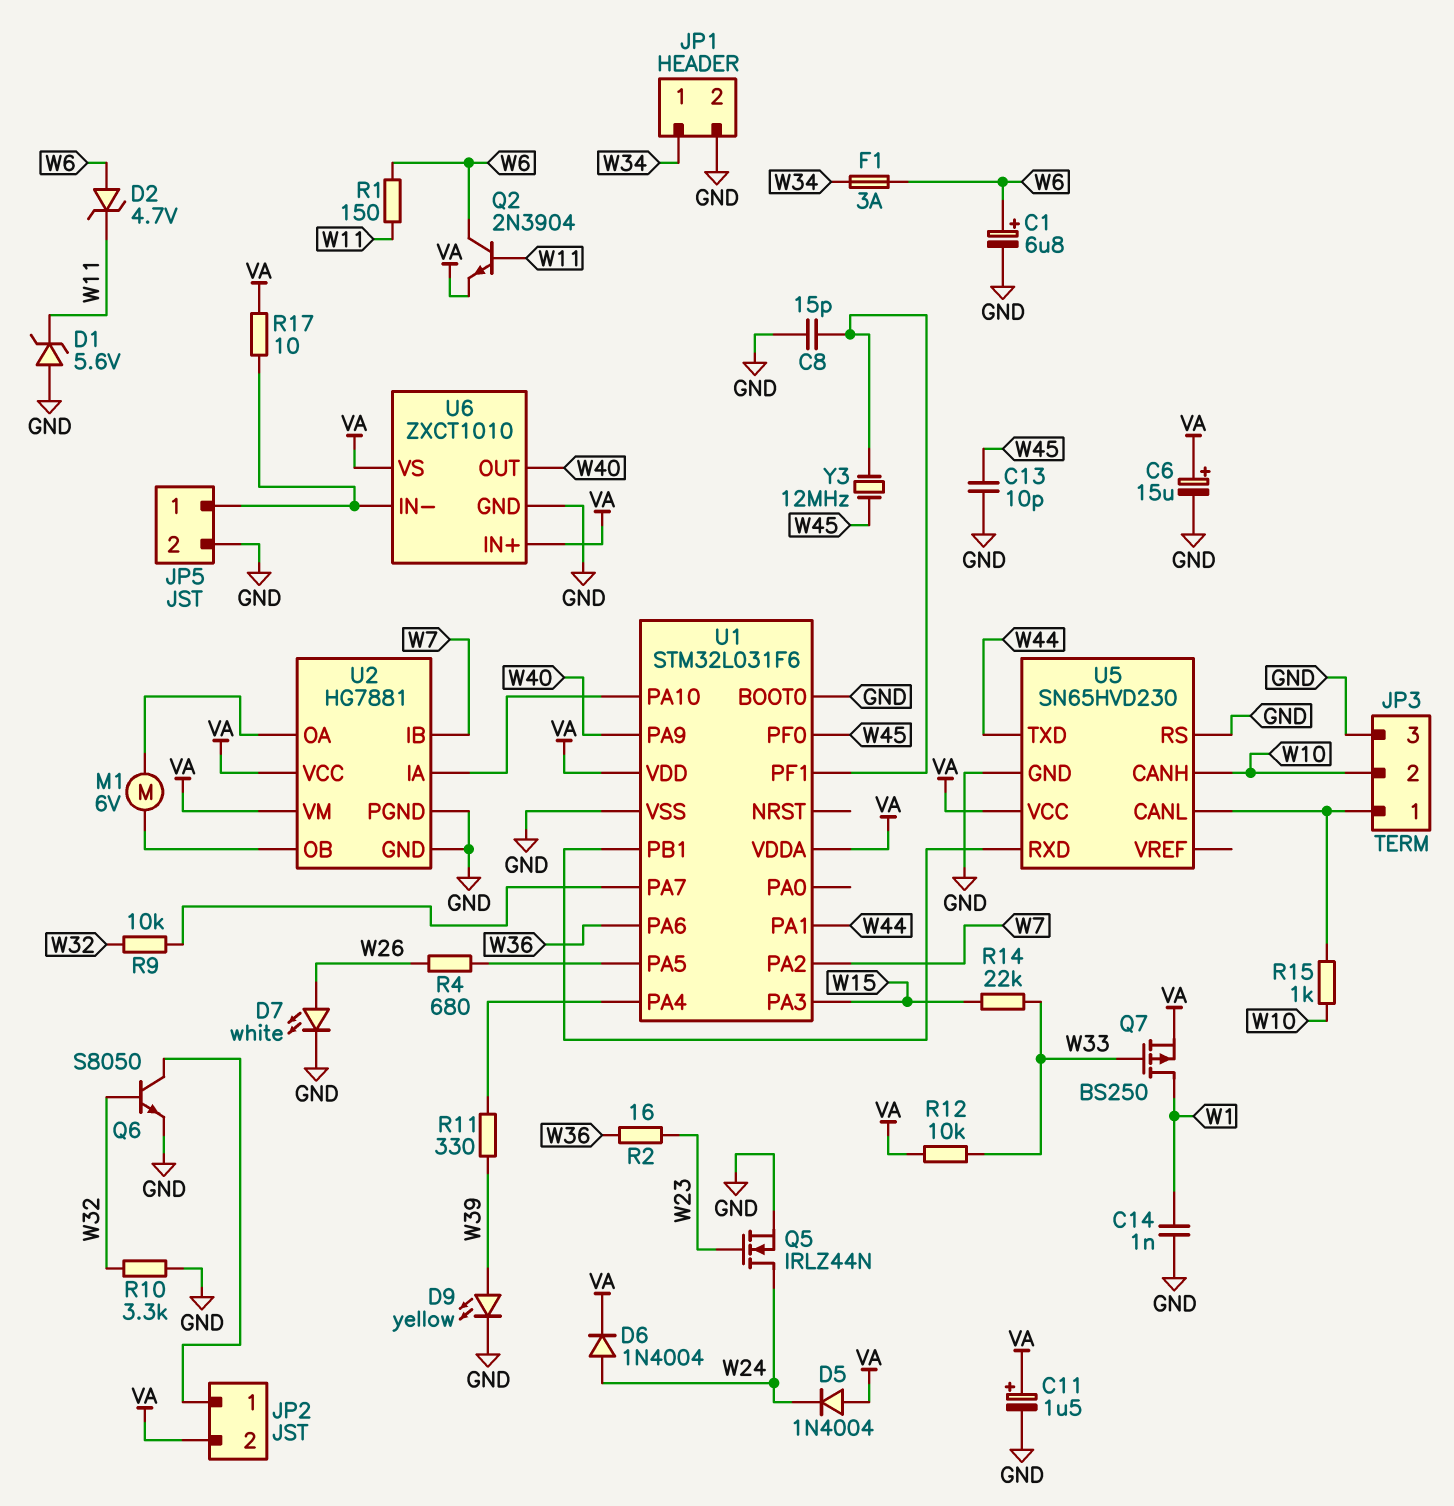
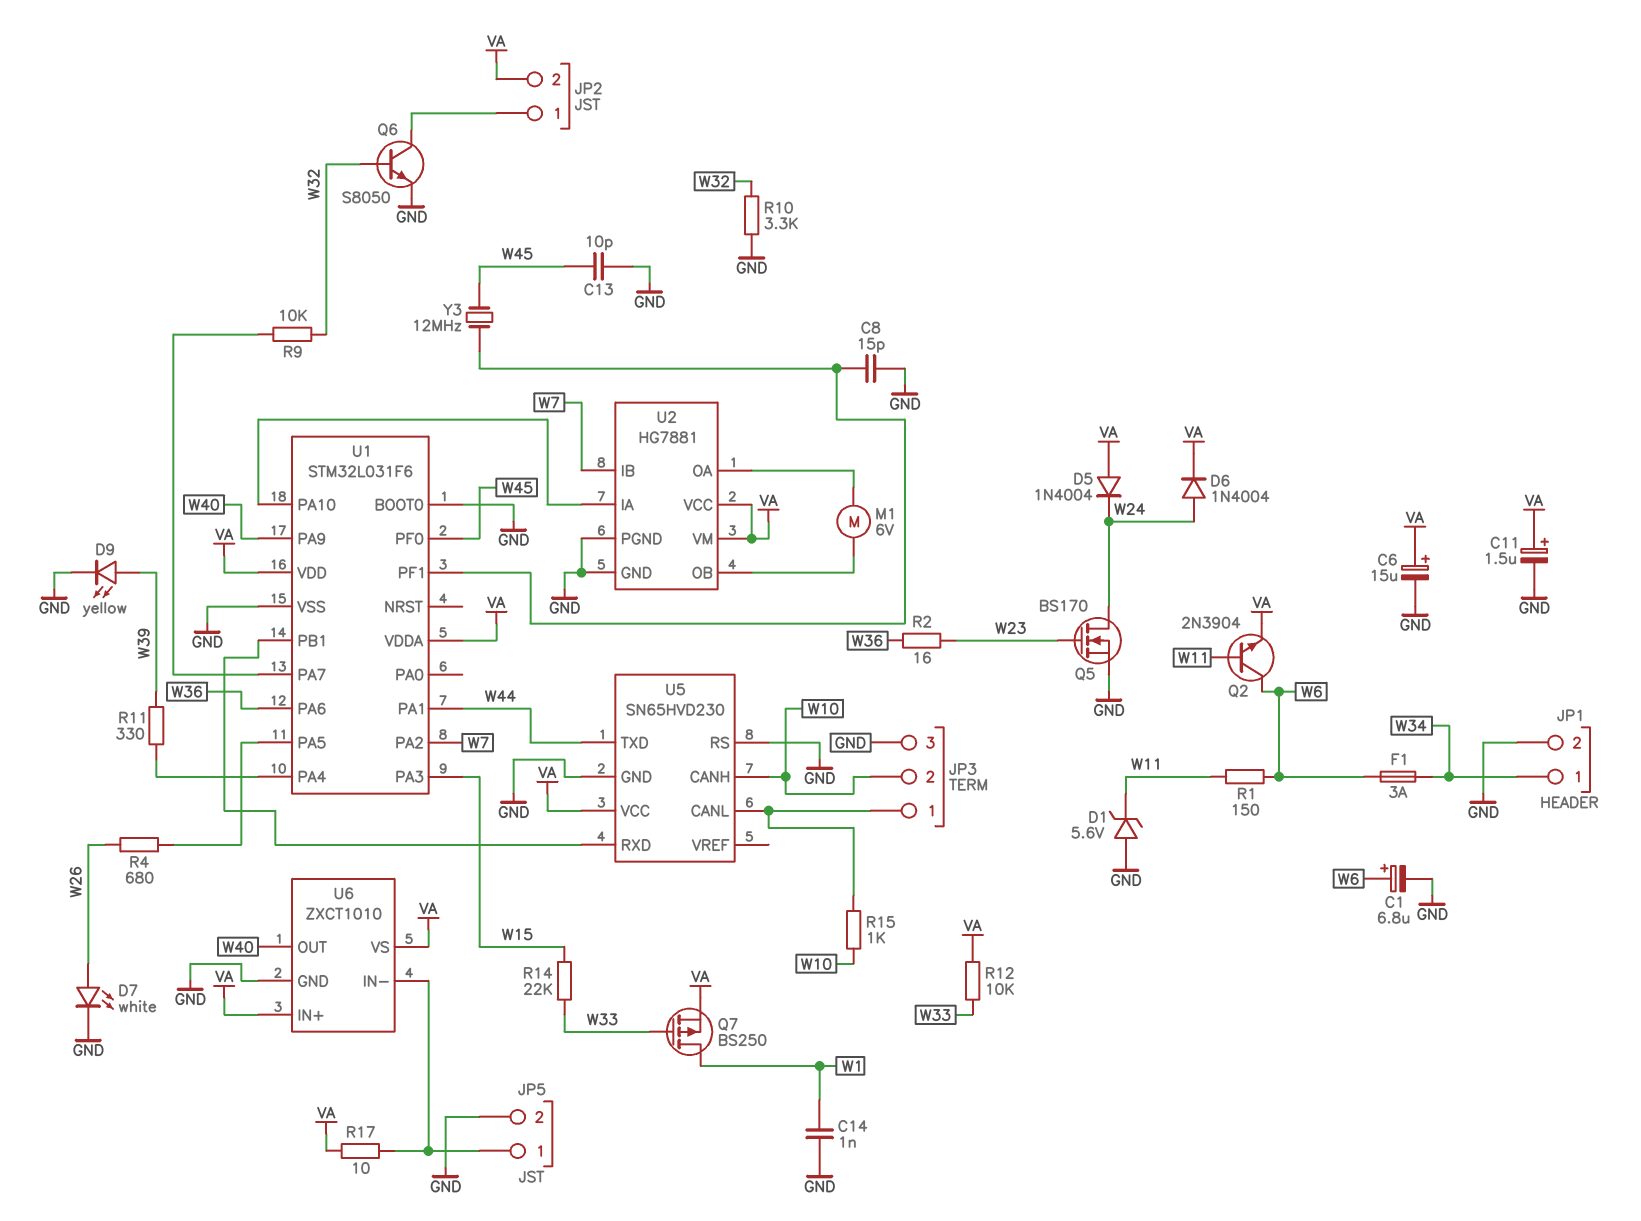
D2: zener 4.7V (A W6, K W11) -> none
Q5: NMOS IRLZ44N (G W23, D W24, S GND) -> NMOS BS170 (G W23, D W24, S GND)

